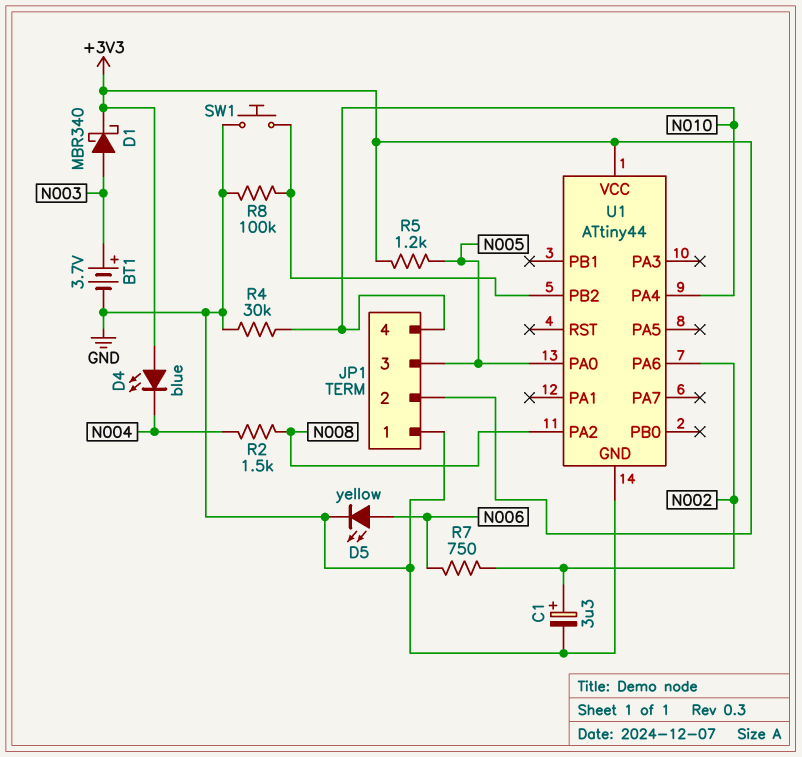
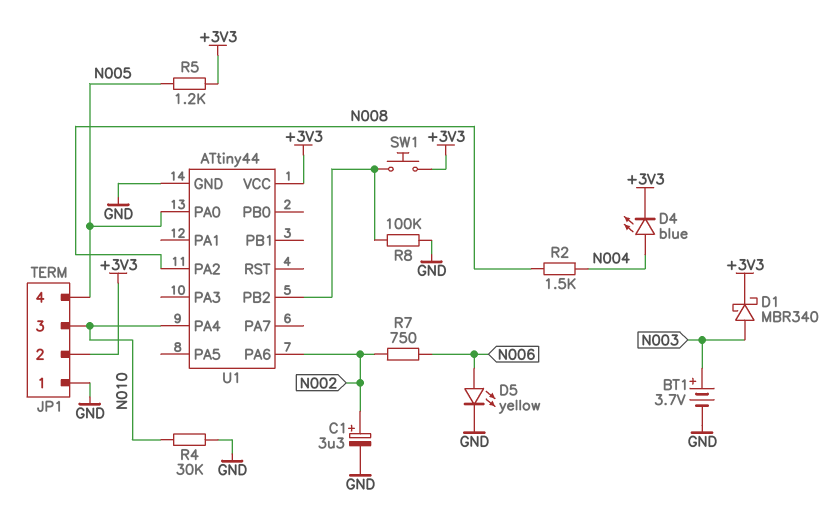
D4: LED blue (A +3V3, K N004) -> LED blue (A N004, K +3V3)
JP1 pin 3: N005 -> N010
JP1 pin 4: N010 -> N005
SW1: button (GND, U1/PB2) -> button (+3V3, U1/PB2)

